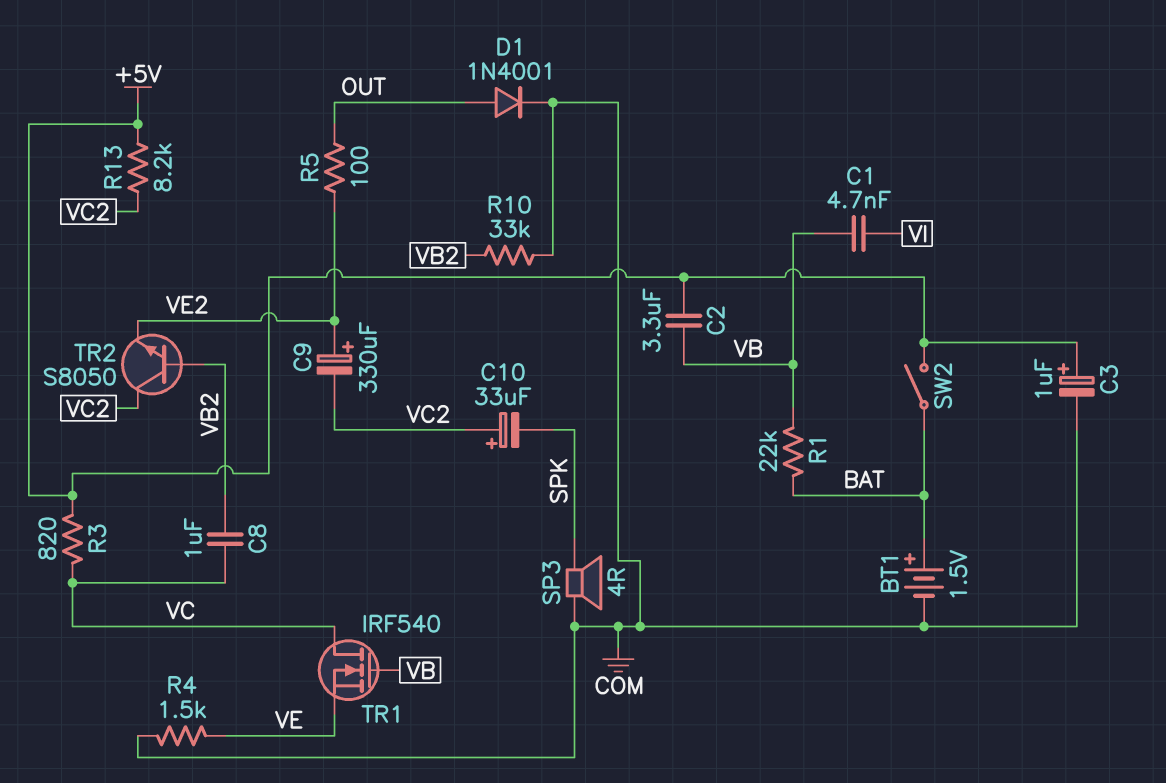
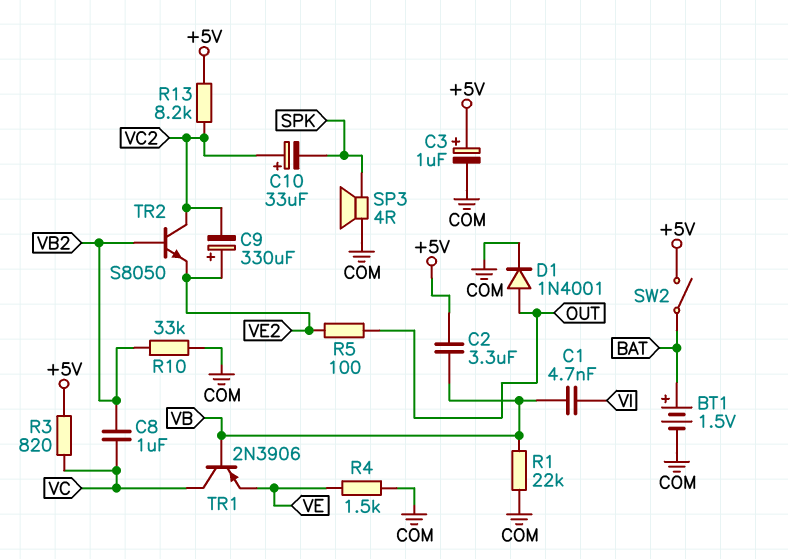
R1: 22k (BAT, VB) -> 22k (COM, VB)
TR1: NMOS IRF540 (G VB, D VC, S VE) -> PNP 2N3906 (B VB, C VC, E VE)

